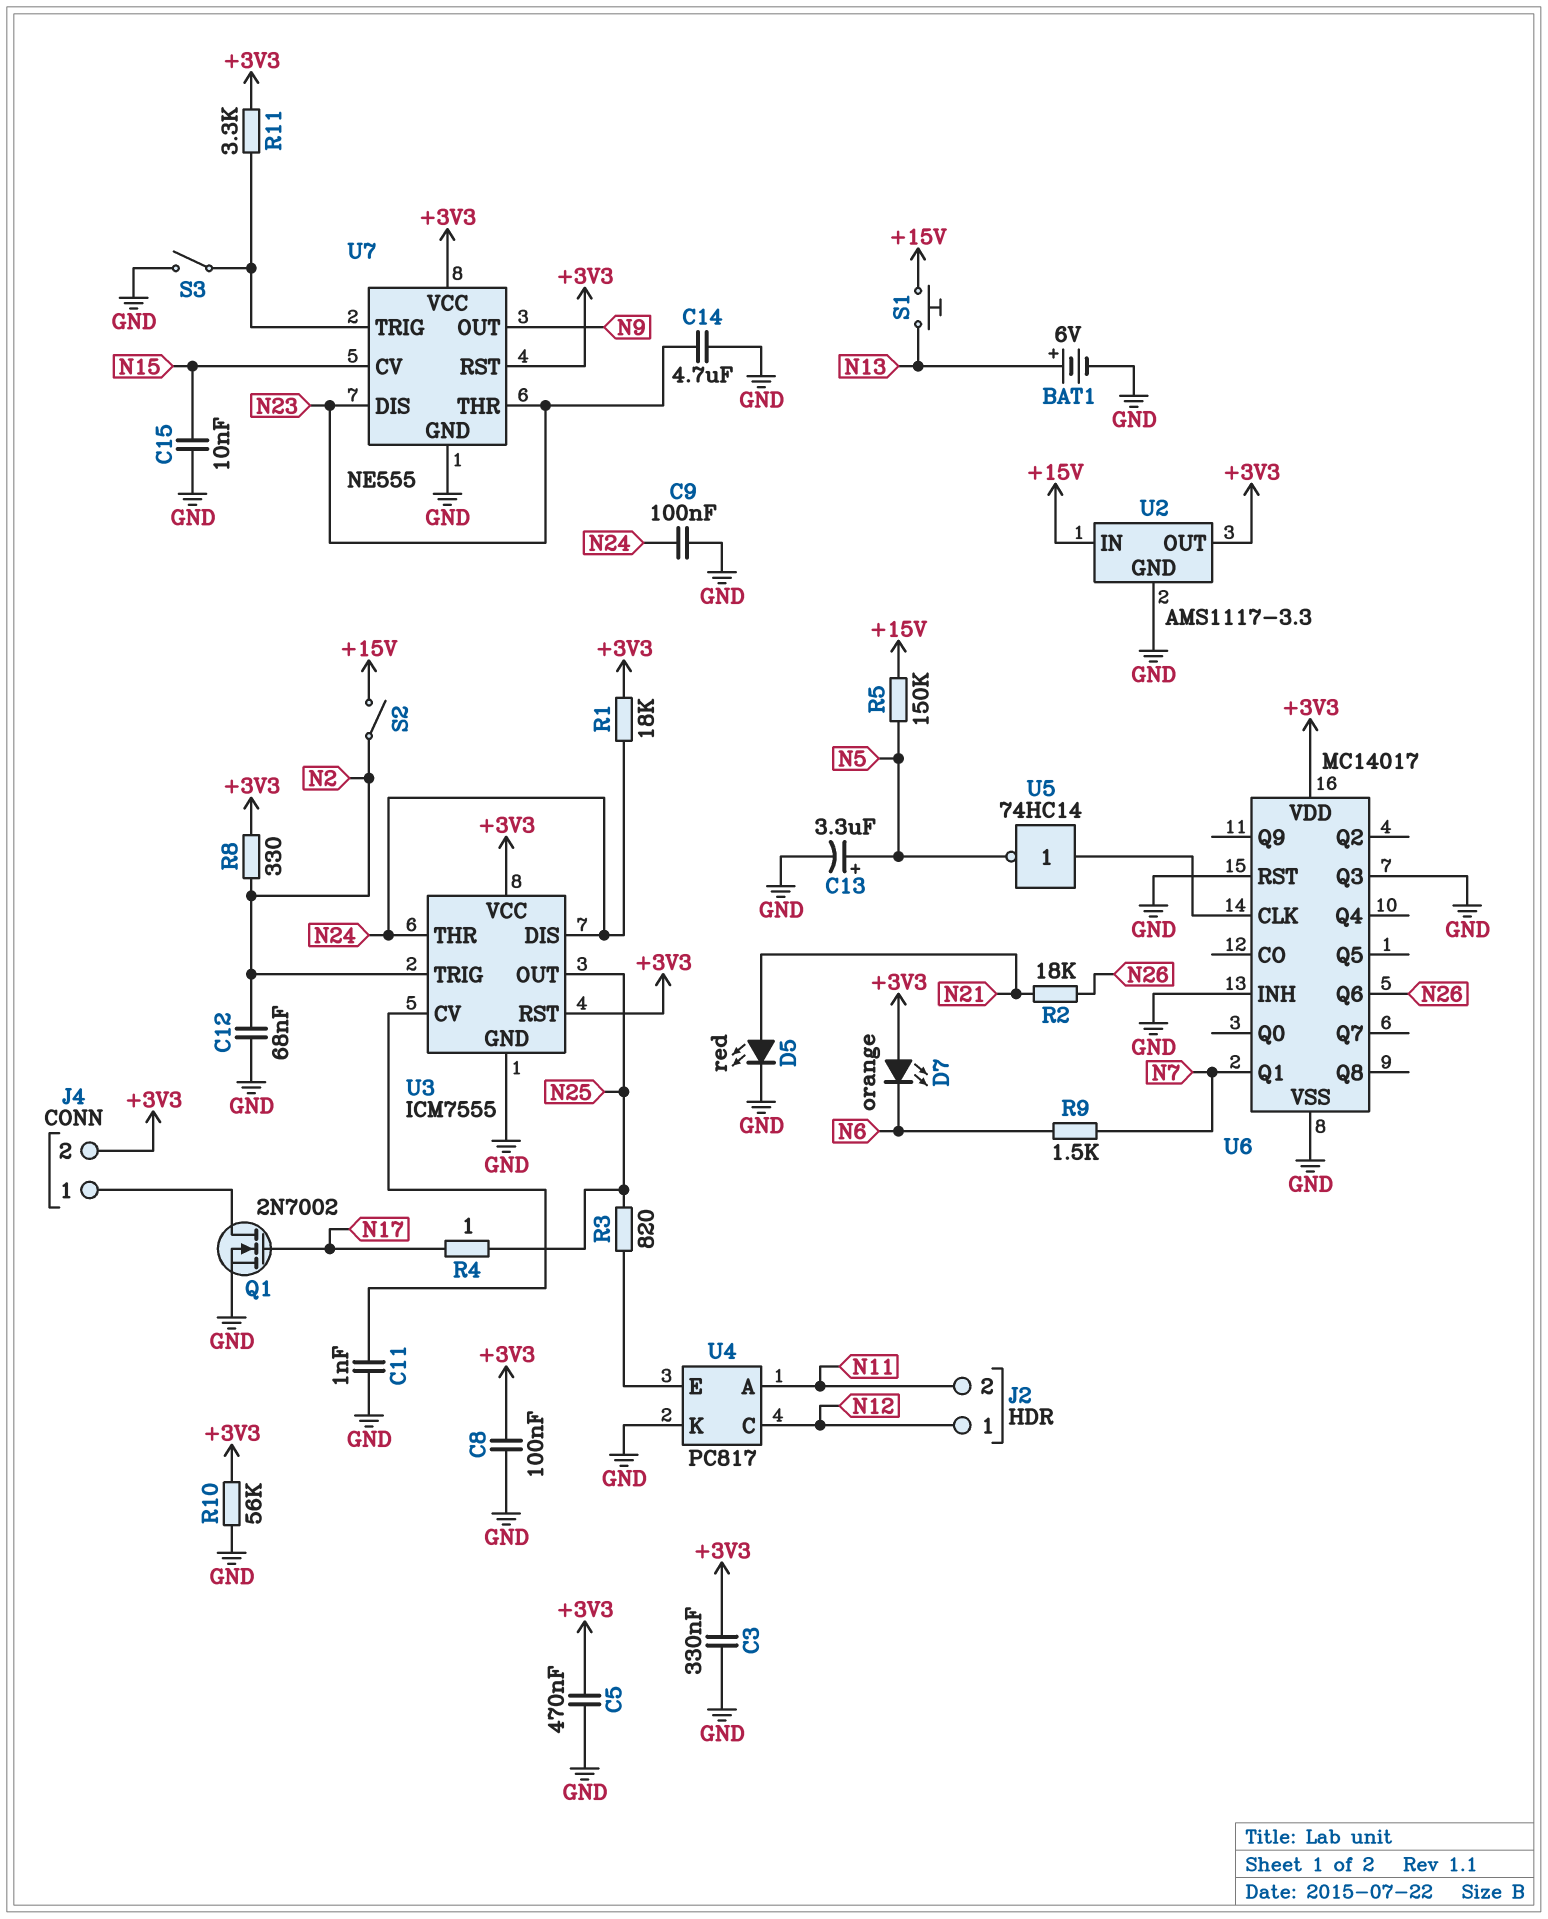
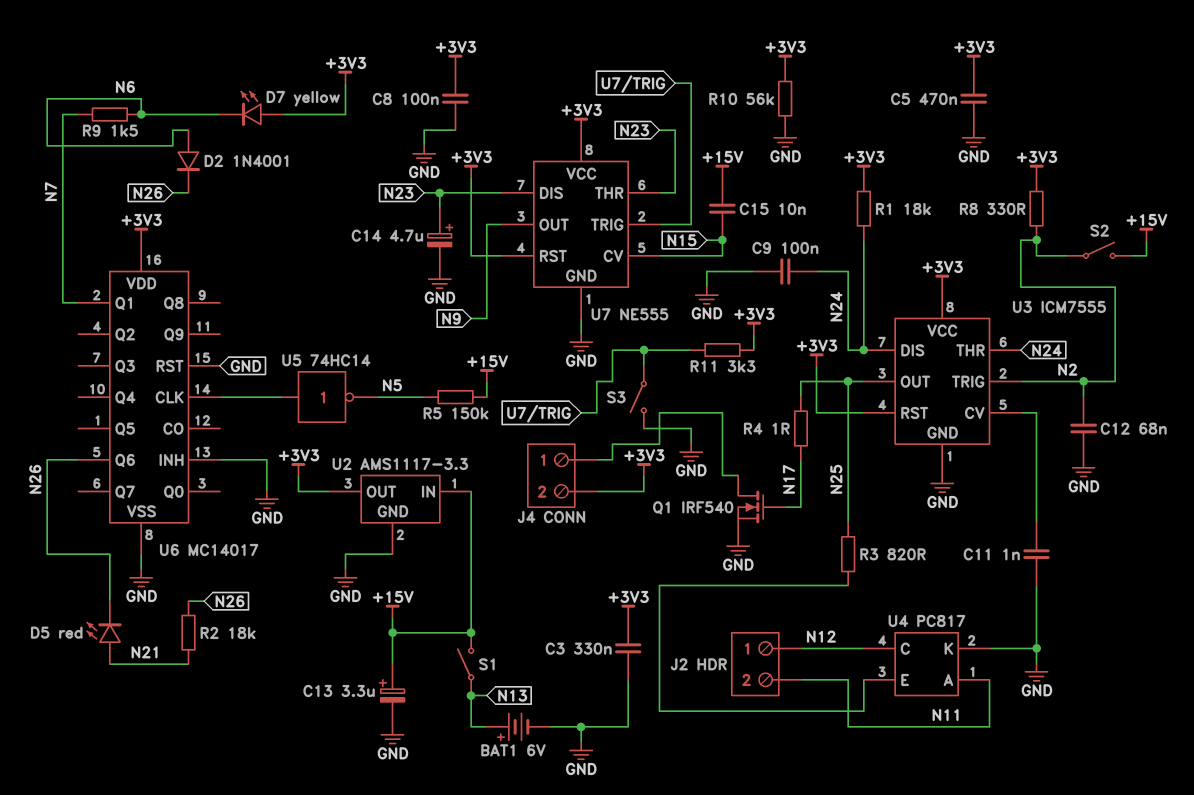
C13: 3.3uF (plus N5, minus GND) -> 3.3uF (plus +15V, minus GND)
C14: 4.7uF (GND, N23) -> 4.7uF (plus N23, minus GND)
C15: 10nF (GND, N15) -> 10nF (+15V, N15)
D2: none -> diode 1N4001 (A N6, K N26)
D5: LED red (A N21, K GND) -> LED red (A N21, K N26)
D7: LED orange (A +3V3, K N6) -> LED yellow (A +3V3, K N6)
Q1: NMOS 2N7002 (G N17, D J4/1, S GND) -> NMOS IRF540 (G N17, D J4/1, S GND)
S1: button (+15V, N13) -> switch (+15V, N13)
U6 pin Q3: GND -> none

